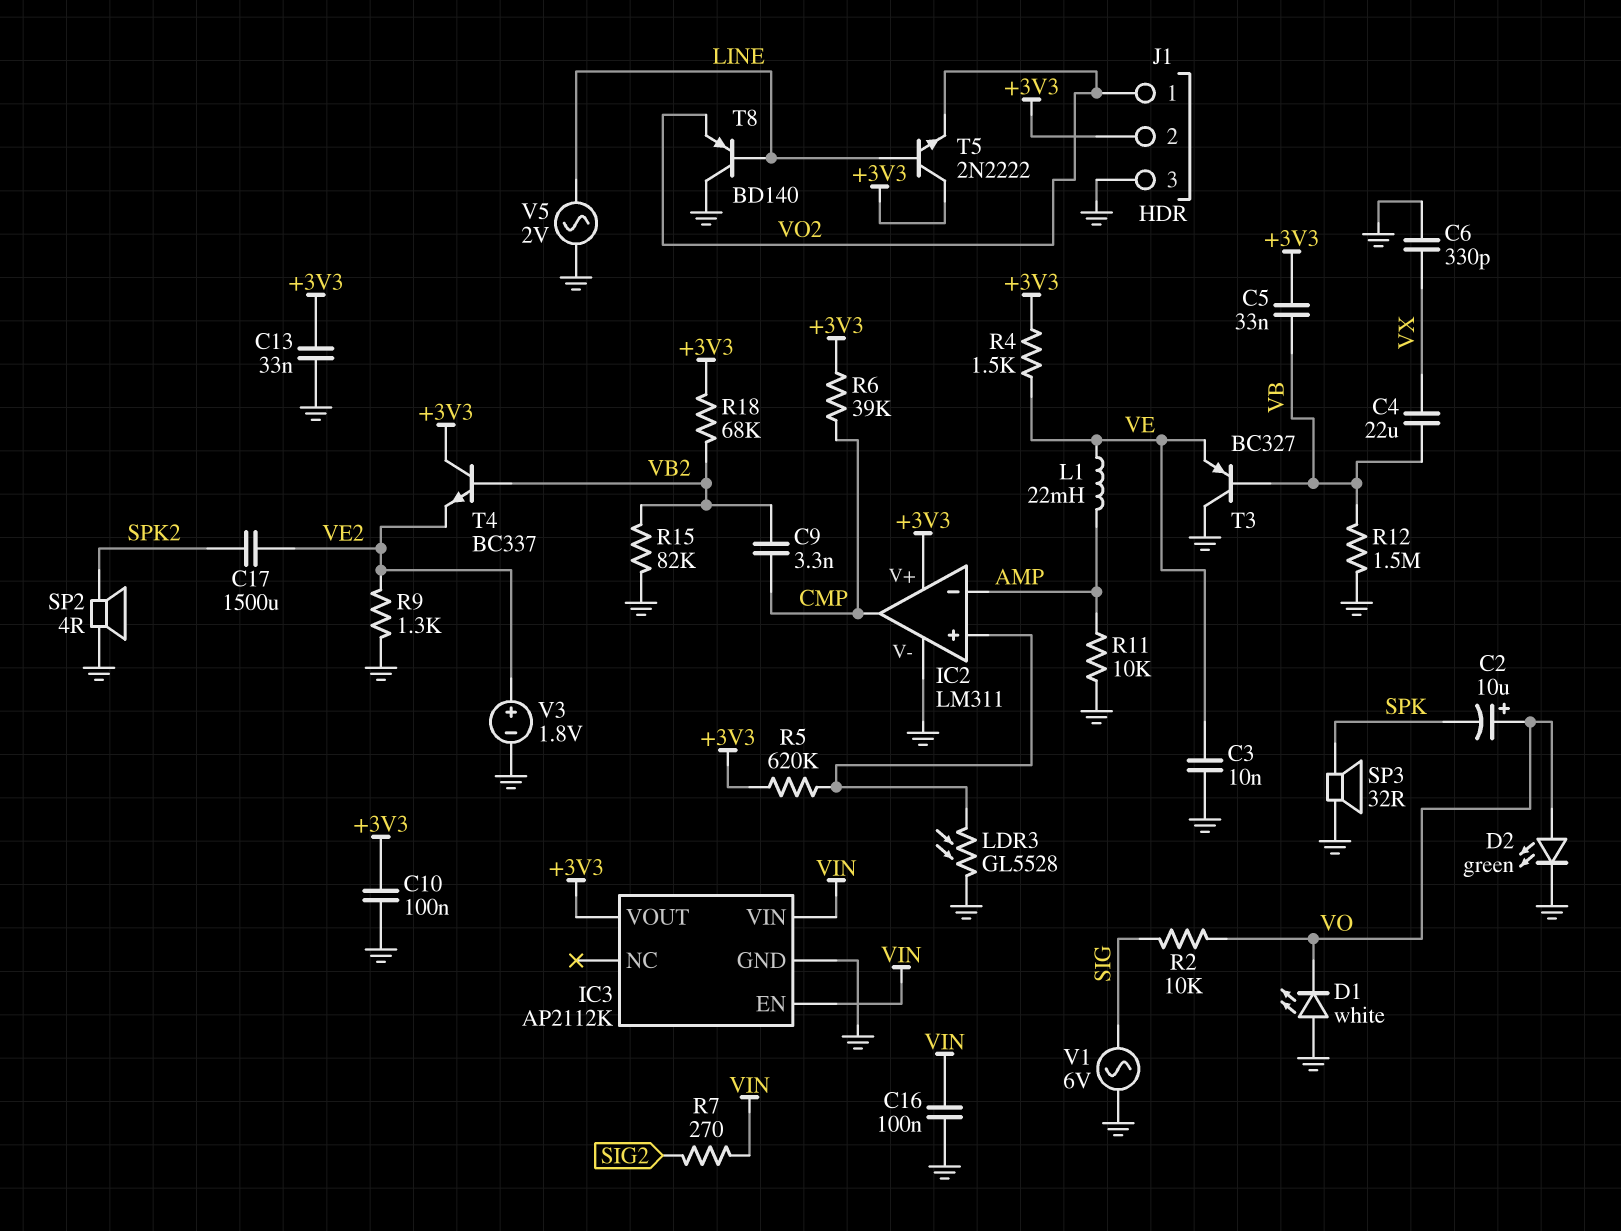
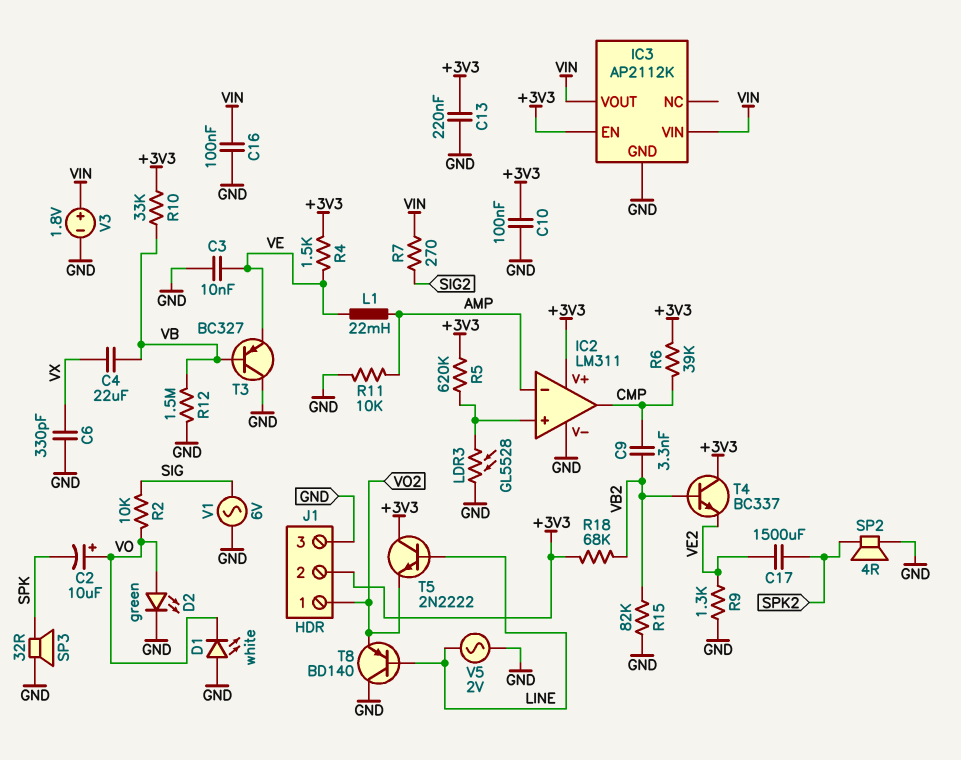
C5: 33nF (+3V3, VB) -> none
C13: 33nF (+3V3, GND) -> 220nF (+3V3, GND)
IC3 pin EN: VIN -> +3V3
IC3 pin VOUT: +3V3 -> VIN
R10: none -> 33k (+3V3, VB)
V3: 1.8V (plus VE2, minus GND) -> 1.8V (plus VIN, minus GND)

